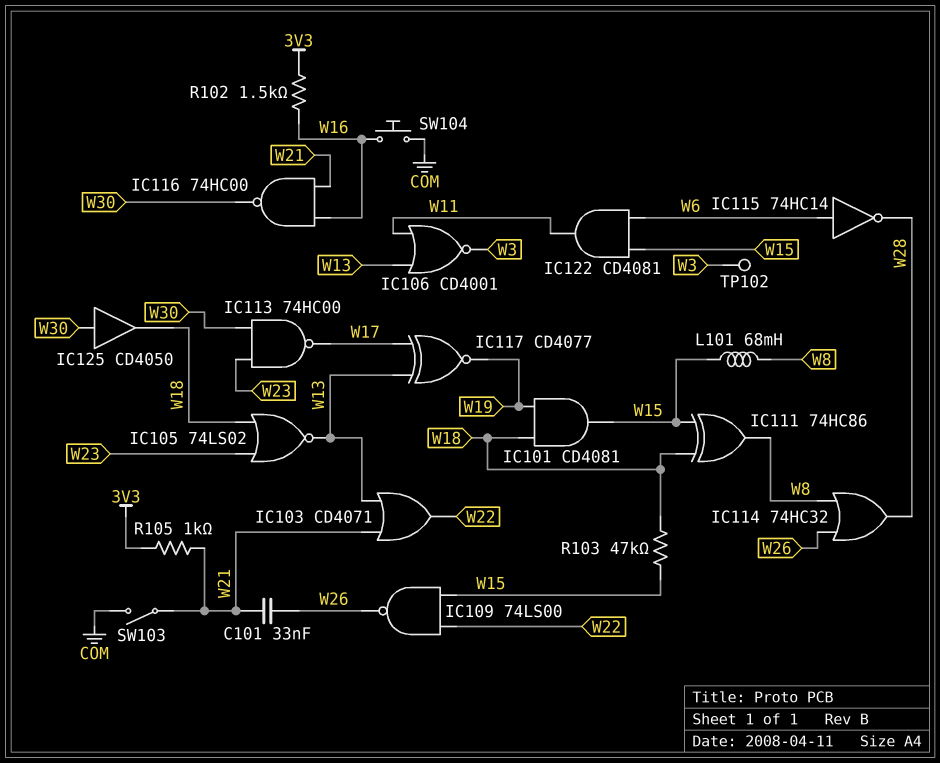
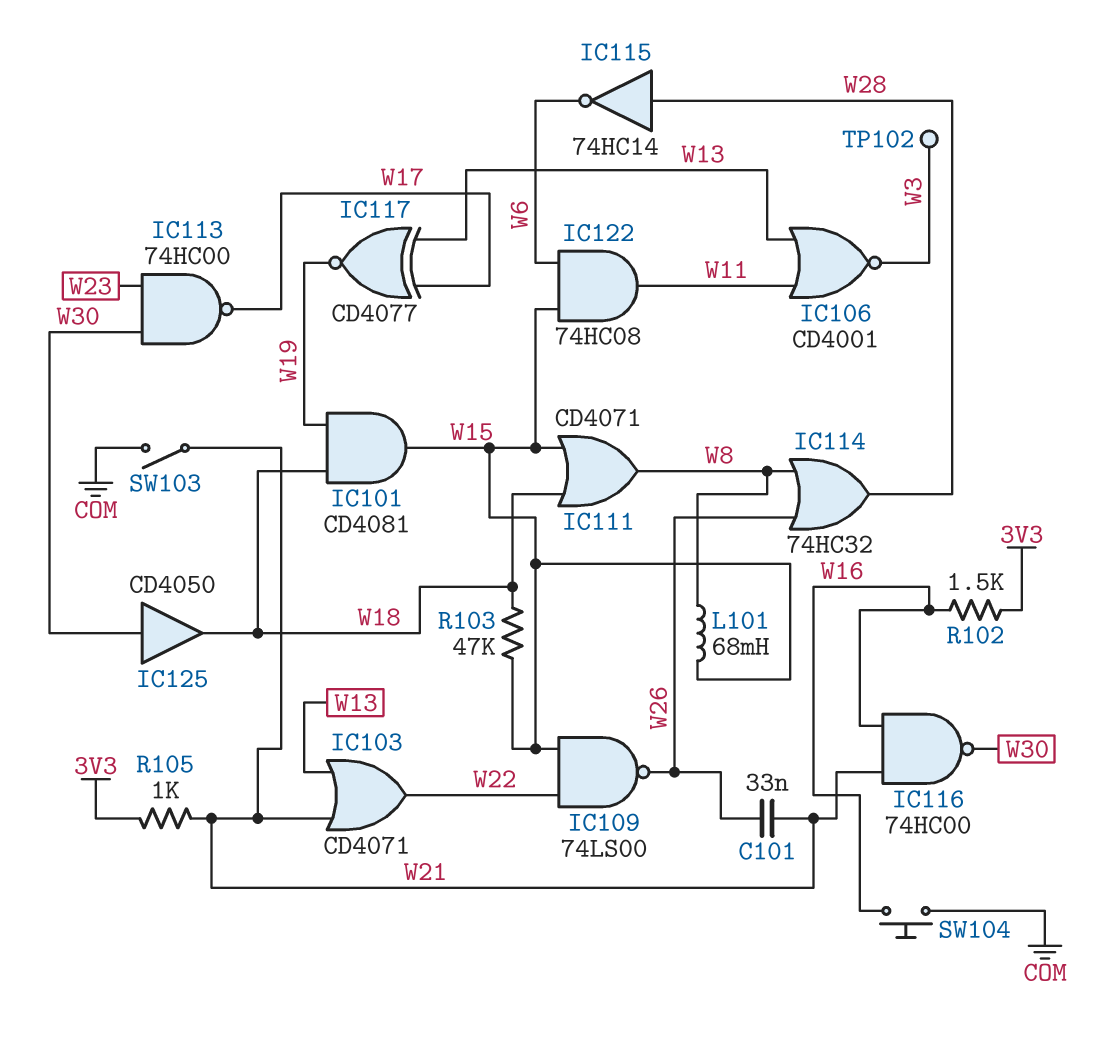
IC105: NOR 74LS02 (in W18, in W23, out W13) -> none
IC111: XOR 74HC86 (in W15, in W18, out W8) -> OR CD4071 (in W15, in W18, out W8)
IC115: NOT 74HC14 (in W6, out W28) -> NOT 74HC14 (in W28, out W6)
IC122: AND CD4081 (in W6, in W15, out W11) -> AND 74HC08 (in W6, in W15, out W11)

